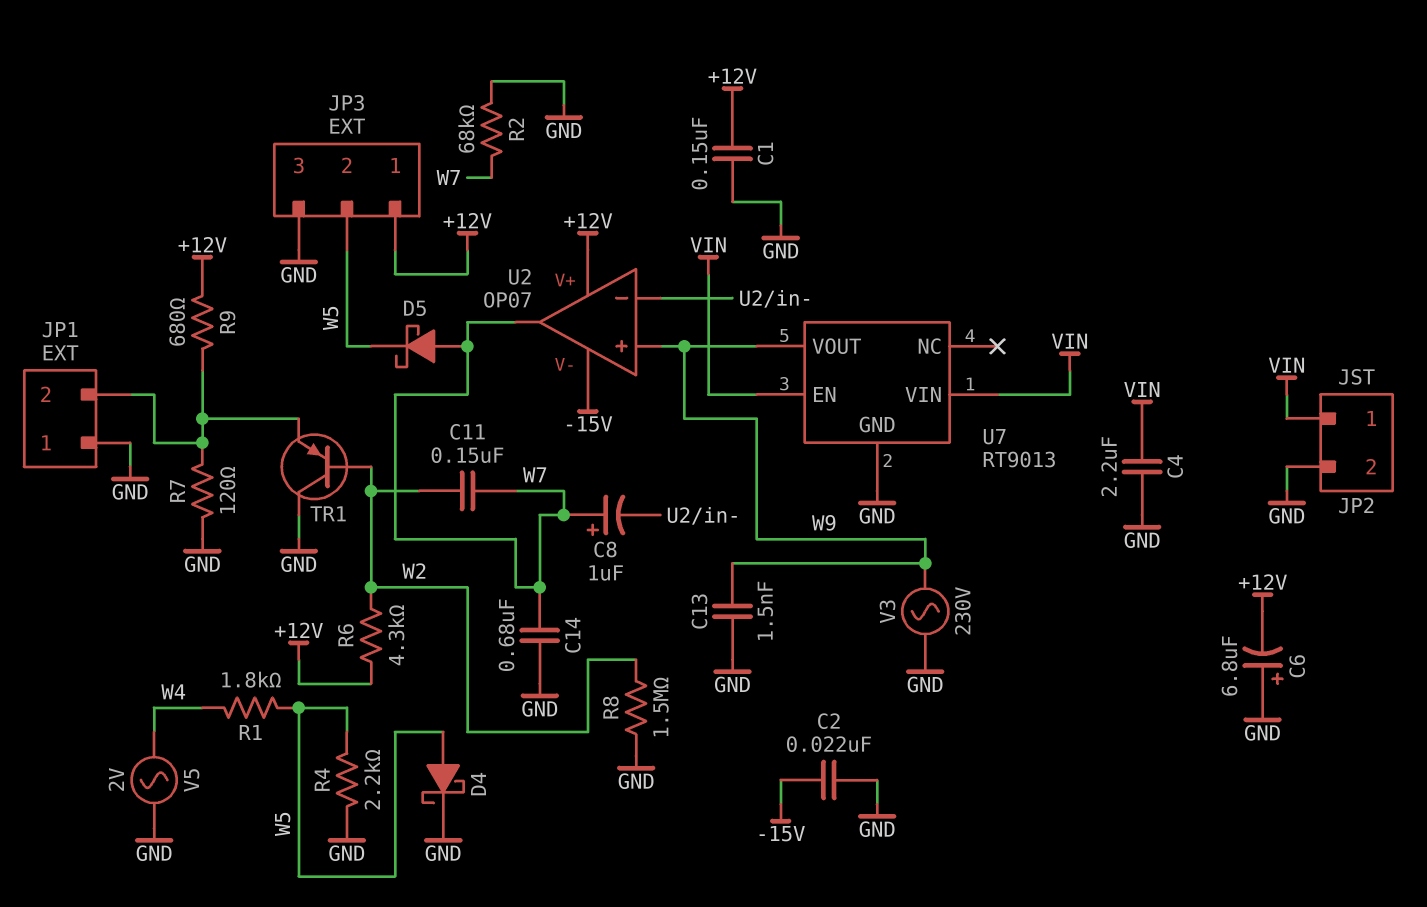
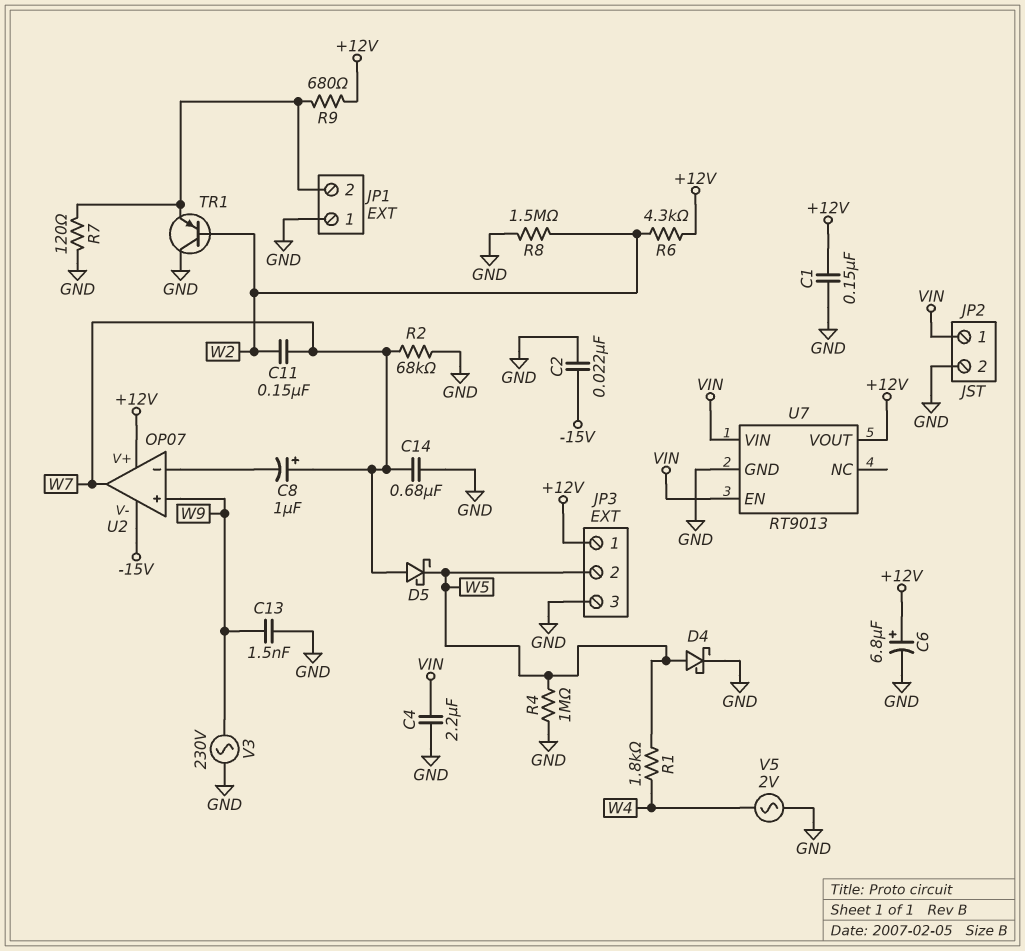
C6: 6.8uF (plus GND, minus +12V) -> 6.8uF (plus +12V, minus GND)
R4: 2.2k (GND, W5) -> 1M (GND, W5)
U7 pin VOUT: W9 -> +12V

